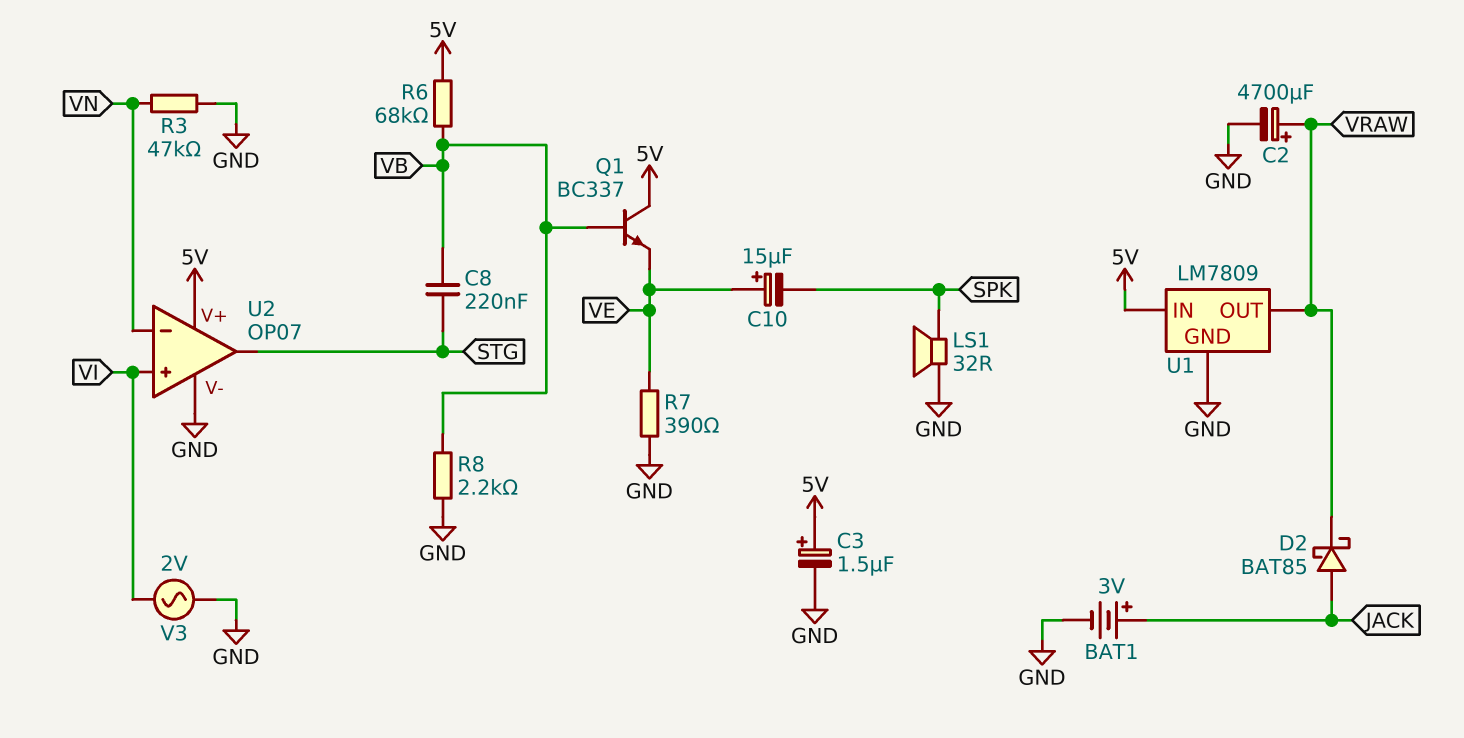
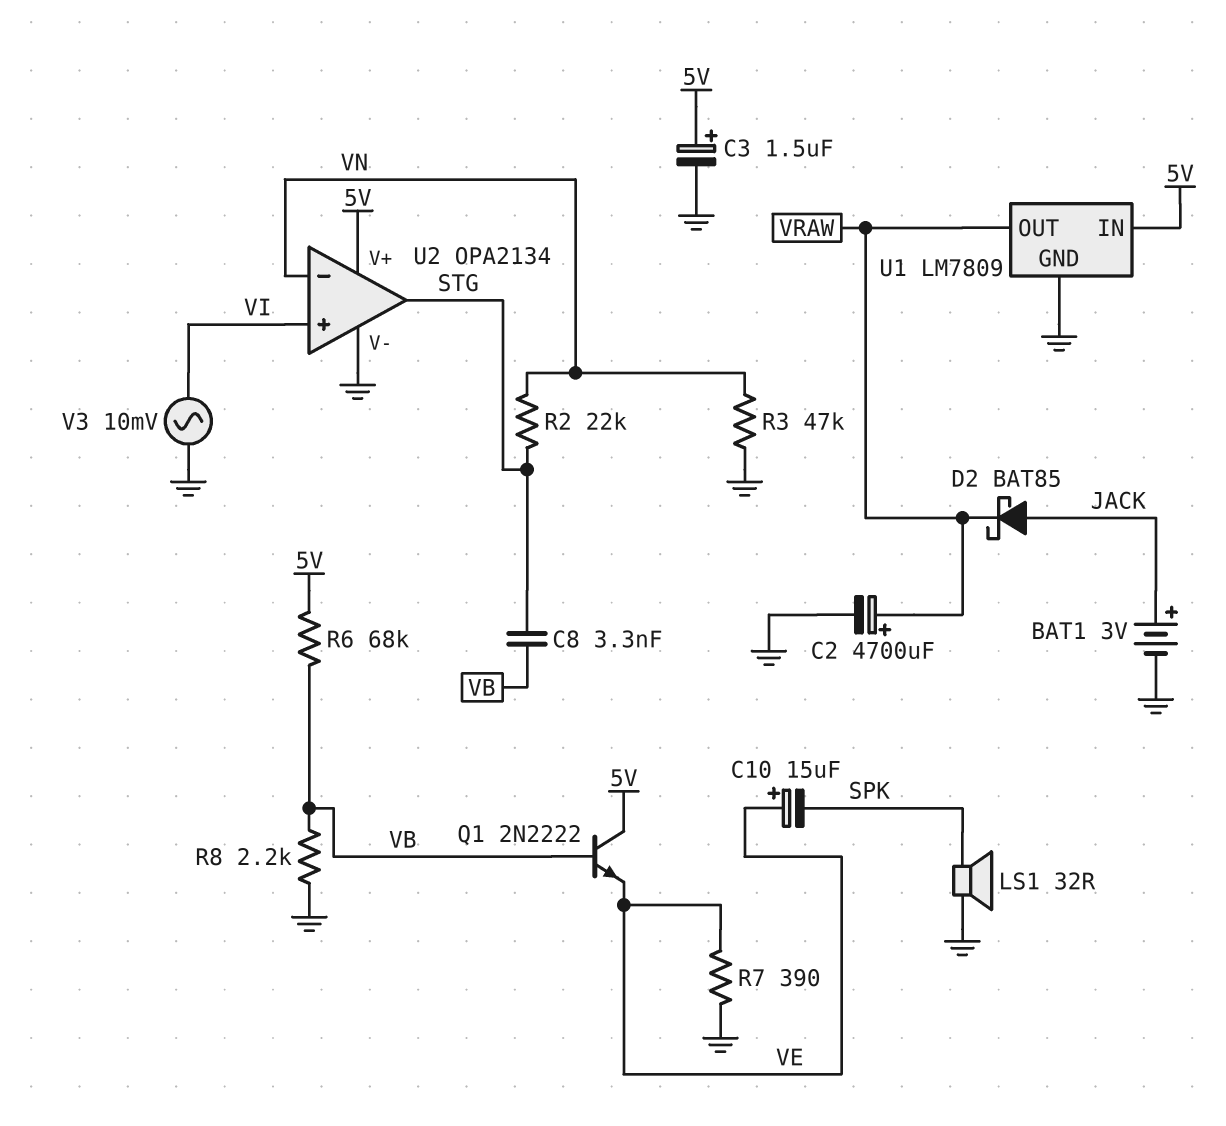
C8: 220nF (STG, VB) -> 3.3nF (STG, VB)
Q1: NPN BC337 (B VB, C 5V, E VE) -> NPN 2N2222 (B VB, C 5V, E VE)
R2: none -> 22k (STG, VN)
U2: OP07 -> OPA2134
V3: AC 2V (GND, VI) -> AC 10mV (GND, VI)

